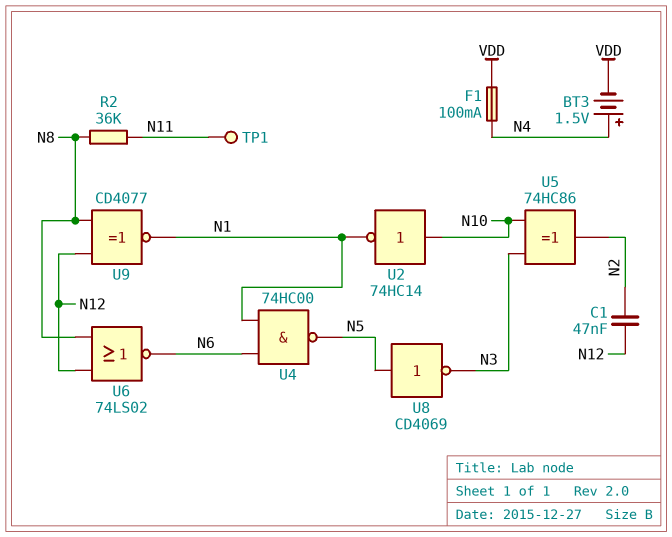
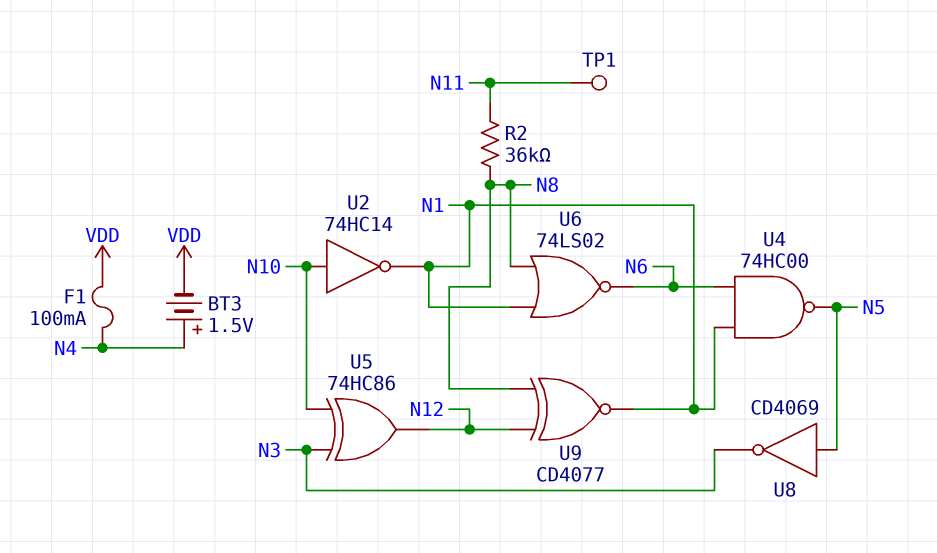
C1: 47nF (N2, N12) -> none
U5: XOR 74HC86 (in N3, in N10, out N2) -> XOR 74HC86 (in N3, in N10, out N12)
U6: NOR 74LS02 (in N8, in N12, out N6) -> NOR 74LS02 (in N1, in N8, out N6)

